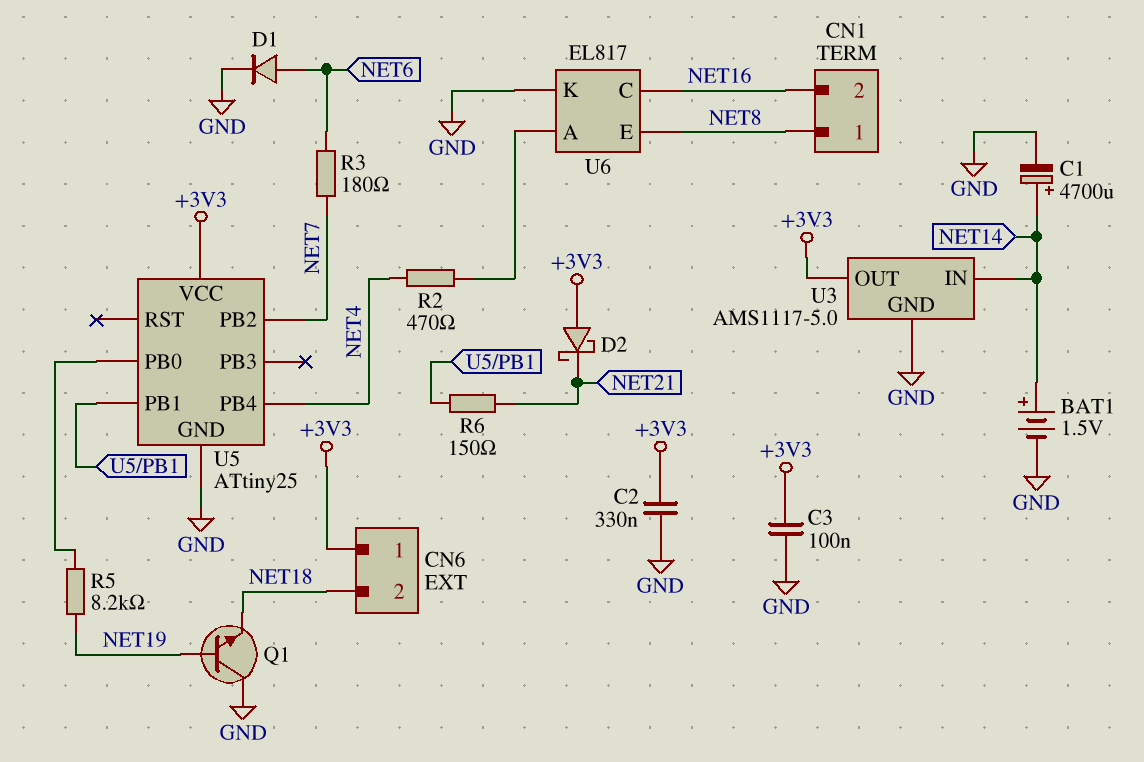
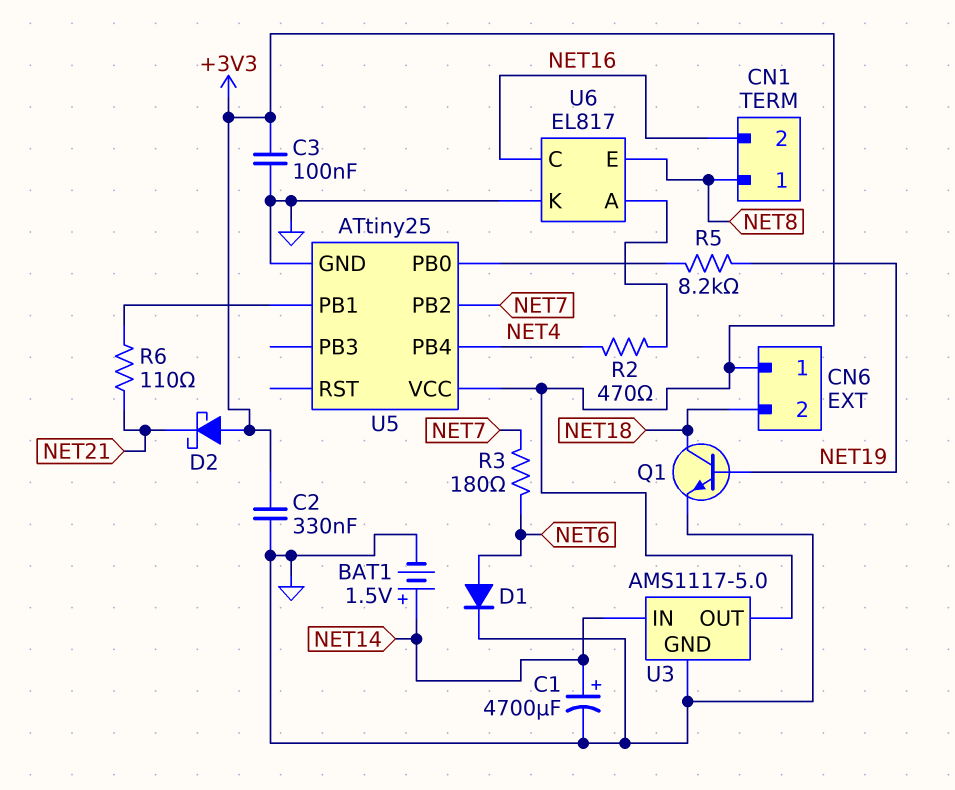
Q1: NPN (B NET19, C GND, E NET18) -> NPN (B NET19, C NET18, E GND)
R6: 150 (NET21, U5/PB1) -> 110 (NET21, U5/PB1)

